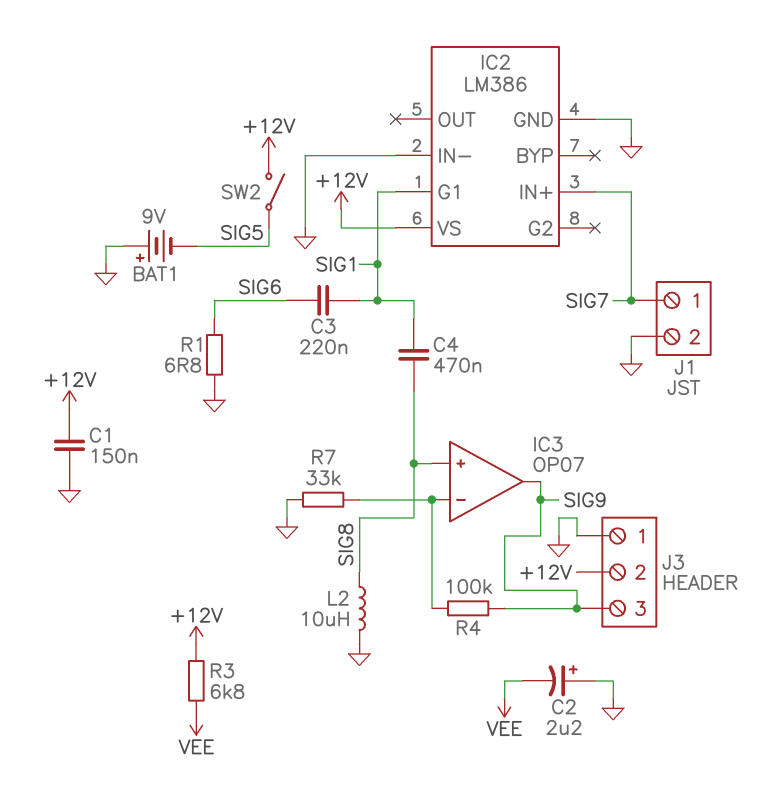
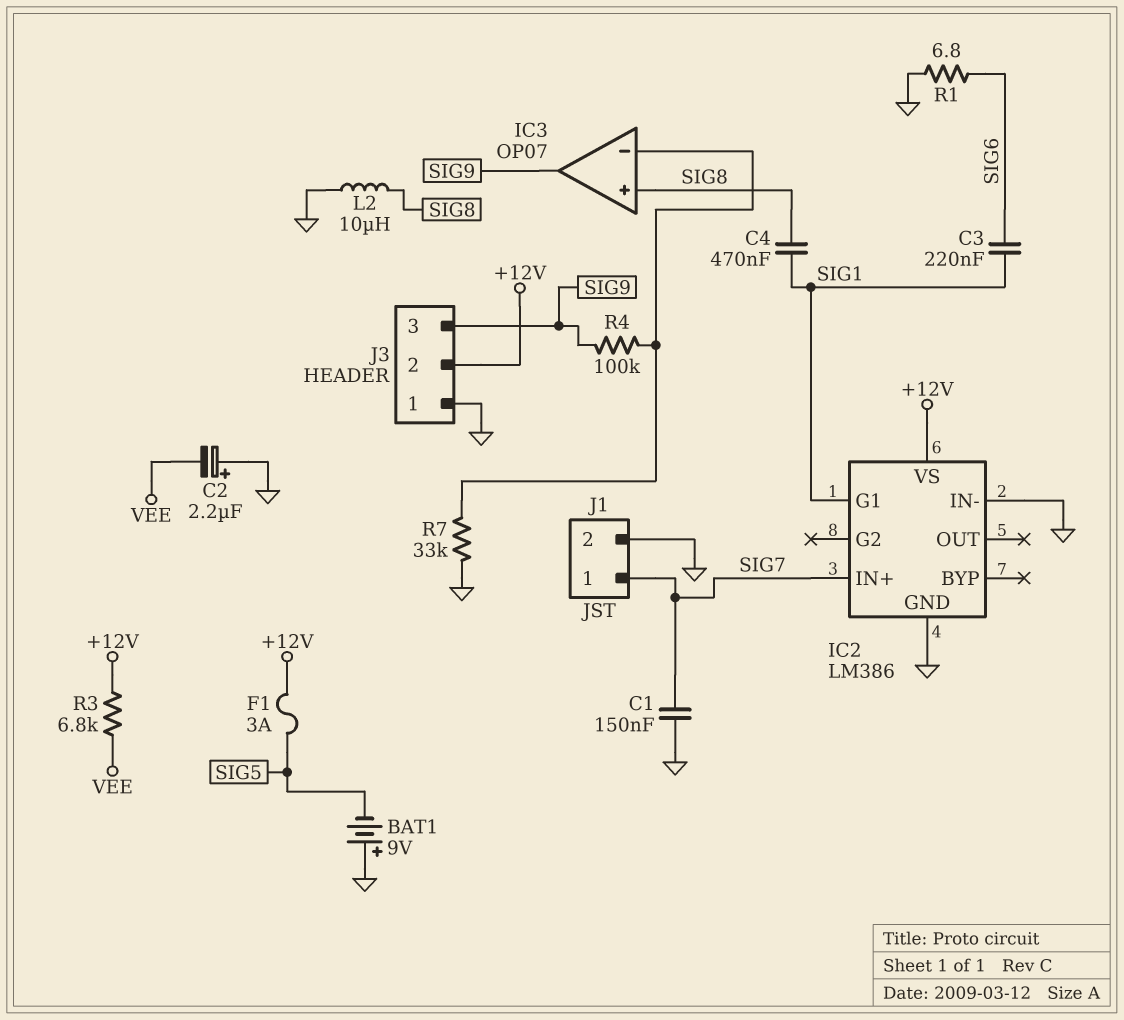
C1: 150nF (+12V, GND) -> 150nF (GND, SIG7)
F1: none -> 3A (+12V, SIG5)
SW2: switch (+12V, SIG5) -> none

